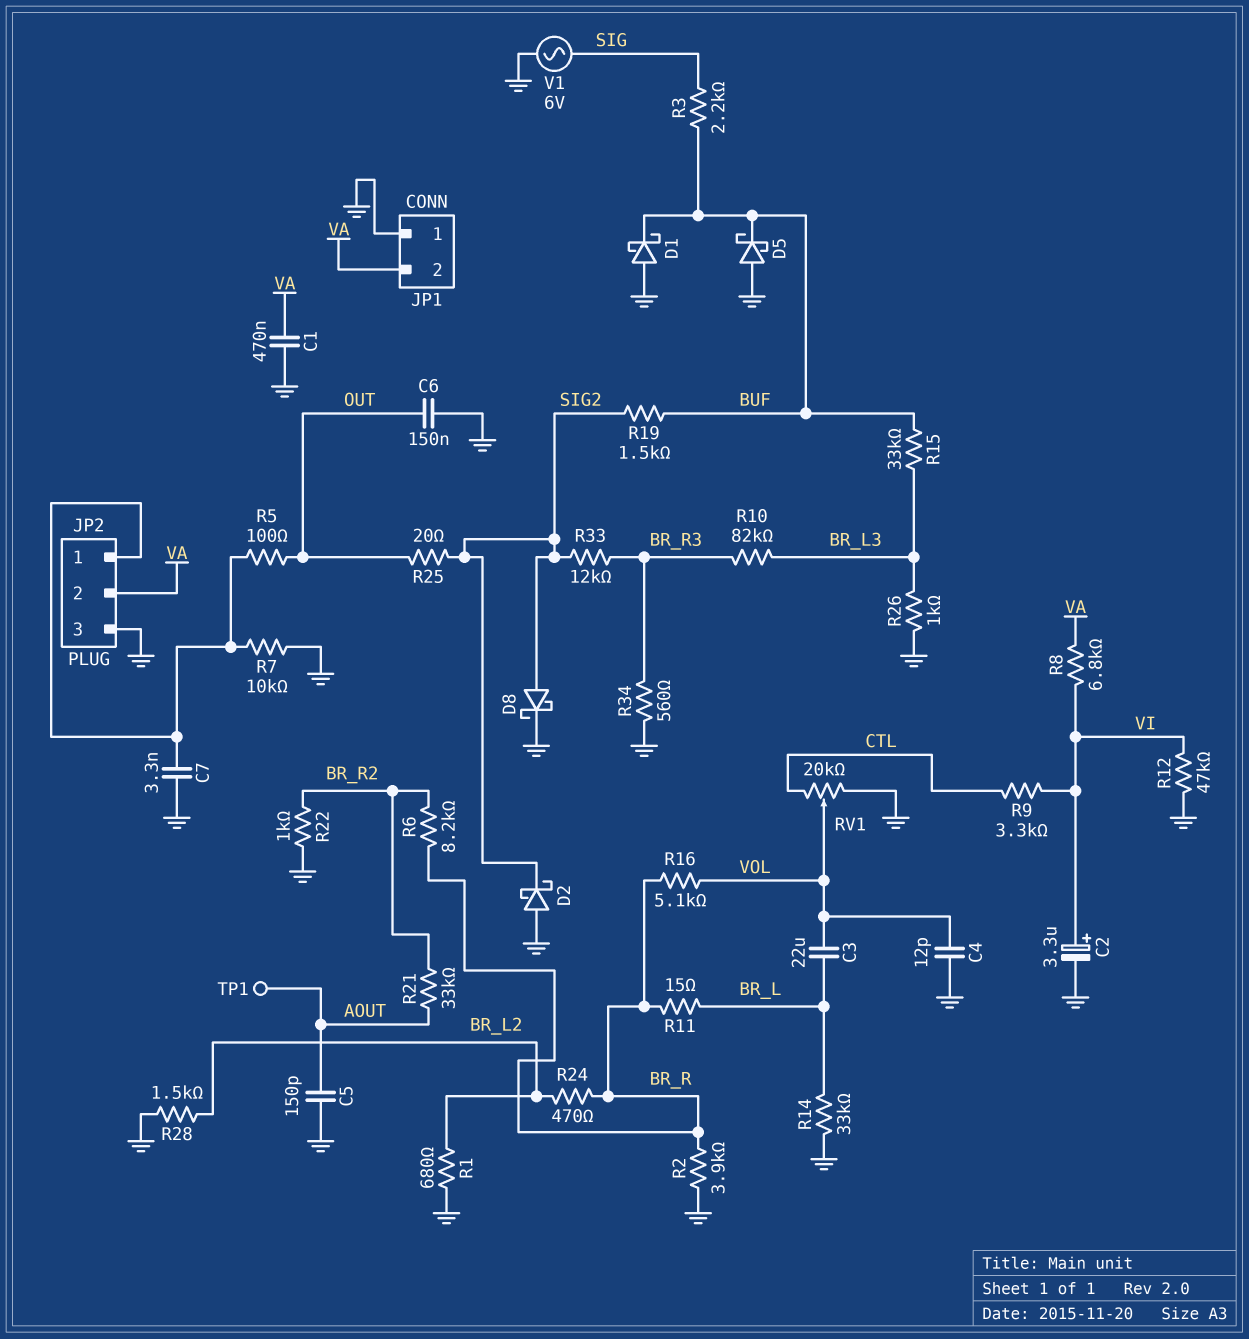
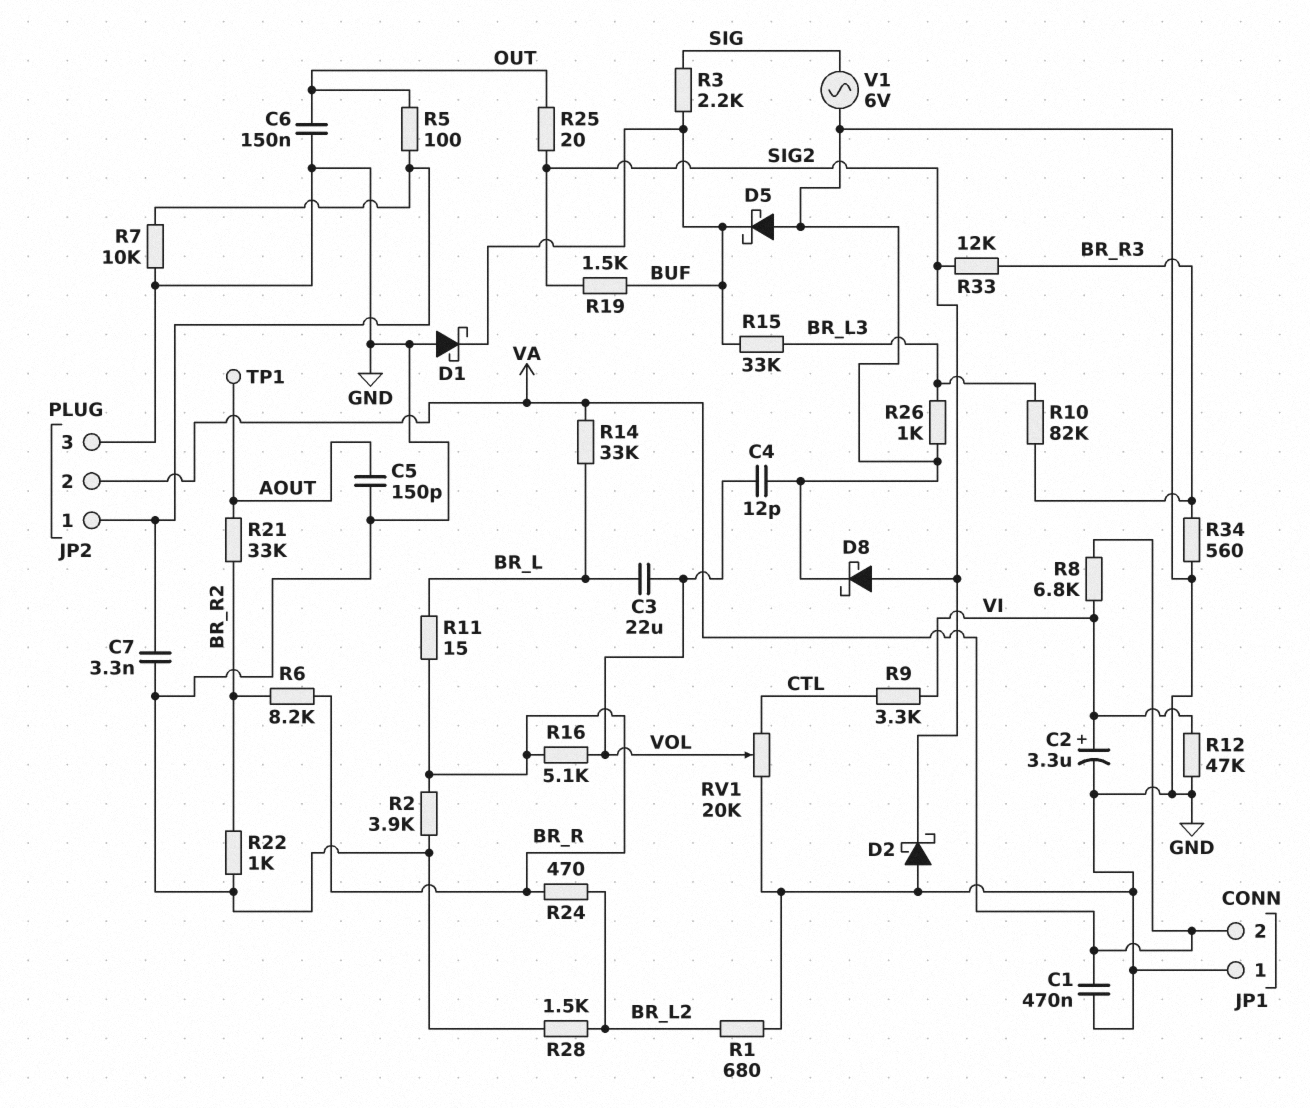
R14: 33k (BR_L, GND) -> 33k (BR_L, VA)

